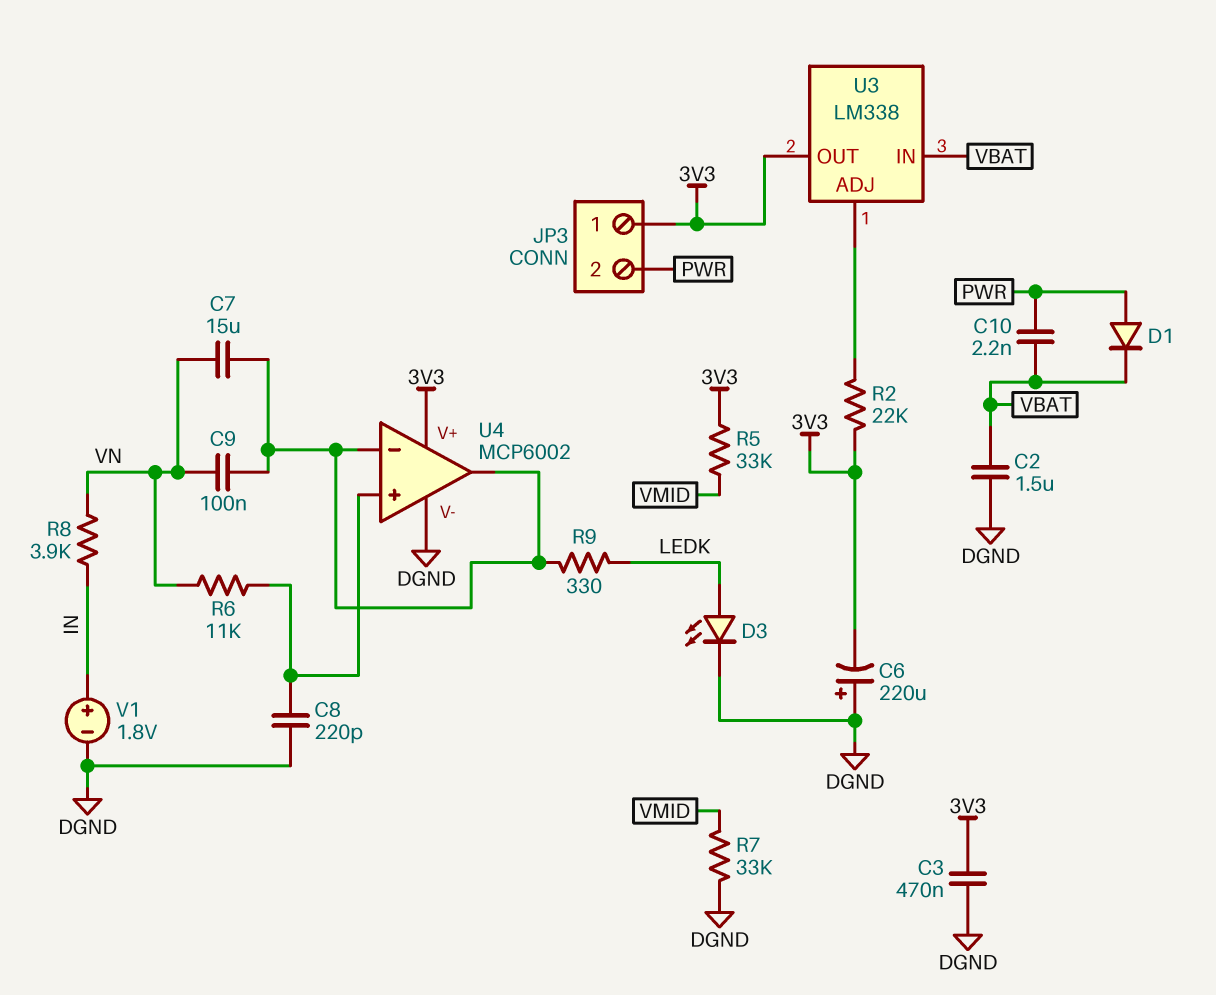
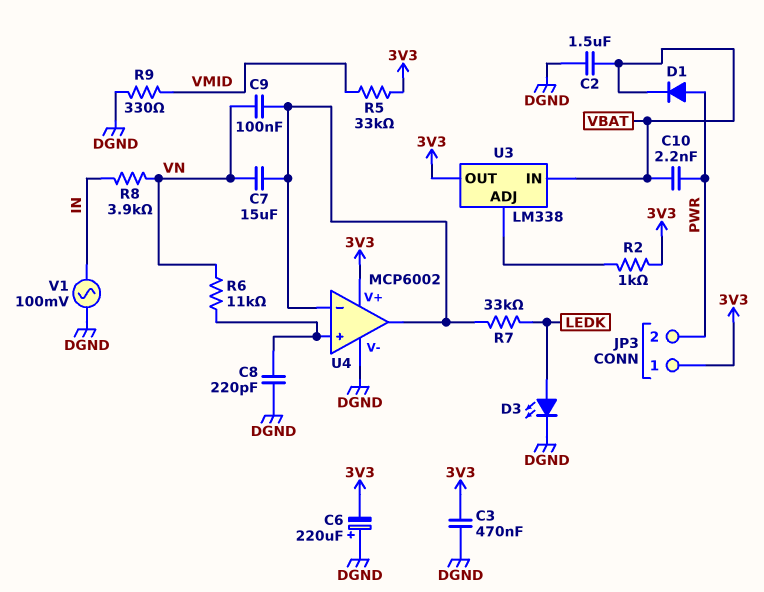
R2: 22k (3V3, U3/ADJ) -> 1k (3V3, U3/ADJ)
R7: 33k (DGND, VMID) -> 33k (LEDK, U4/in-)
R9: 330 (LEDK, U4/in-) -> 330 (DGND, VMID)
V1: 1.8V (plus IN, minus DGND) -> AC 100mV (DGND, IN)

